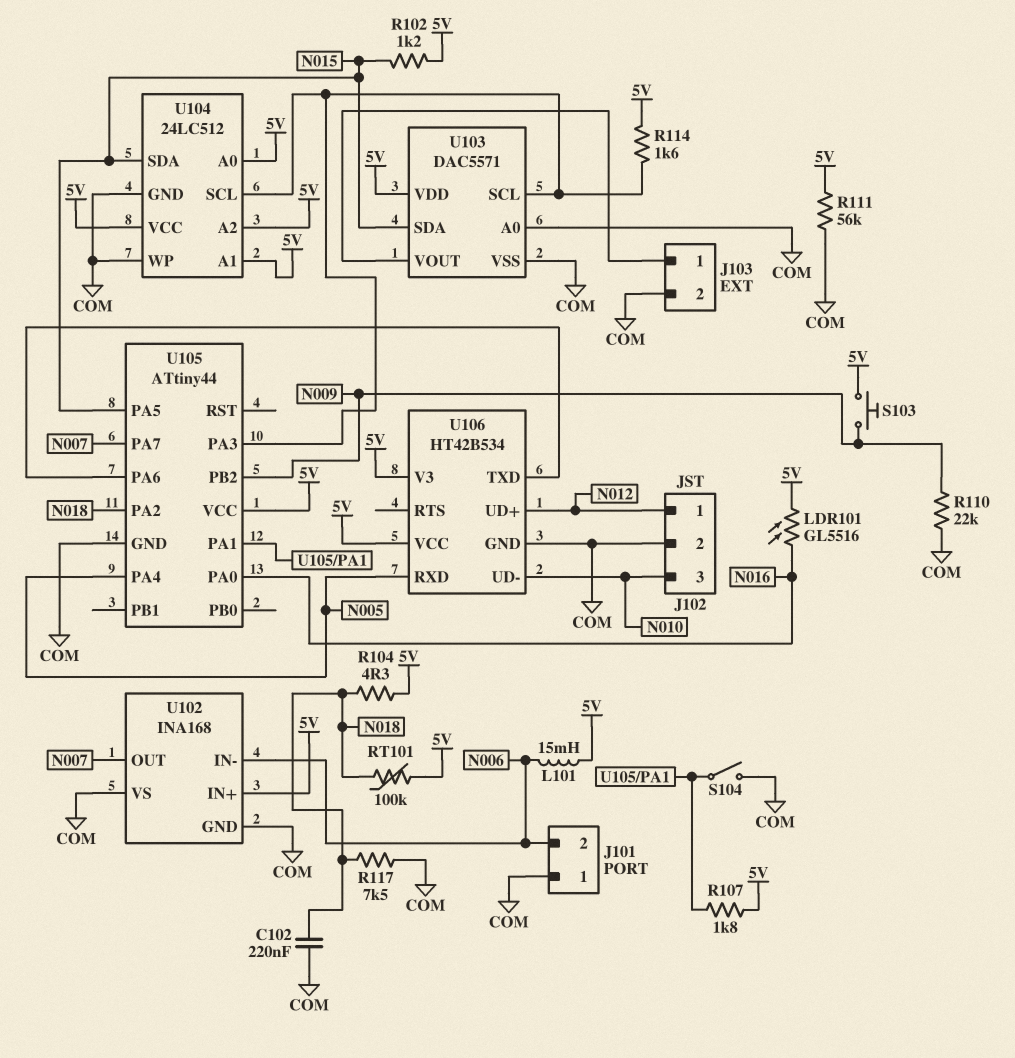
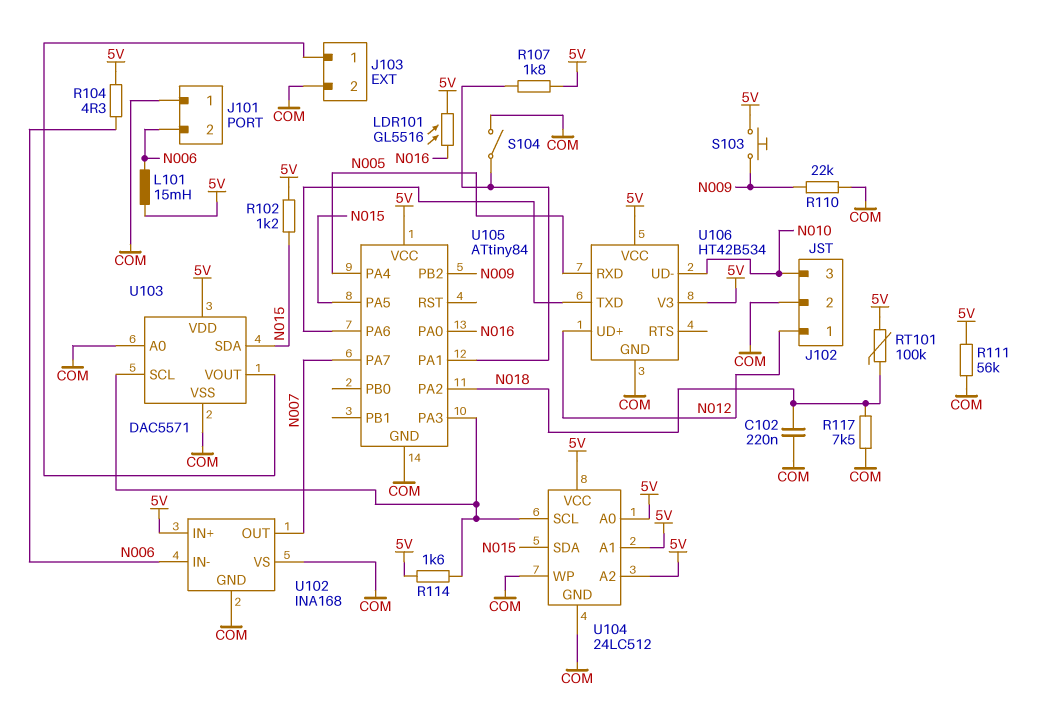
R104: 4.3 (5V, N018) -> 4.3 (5V, N006)
U105: ATtiny44 -> ATtiny84

